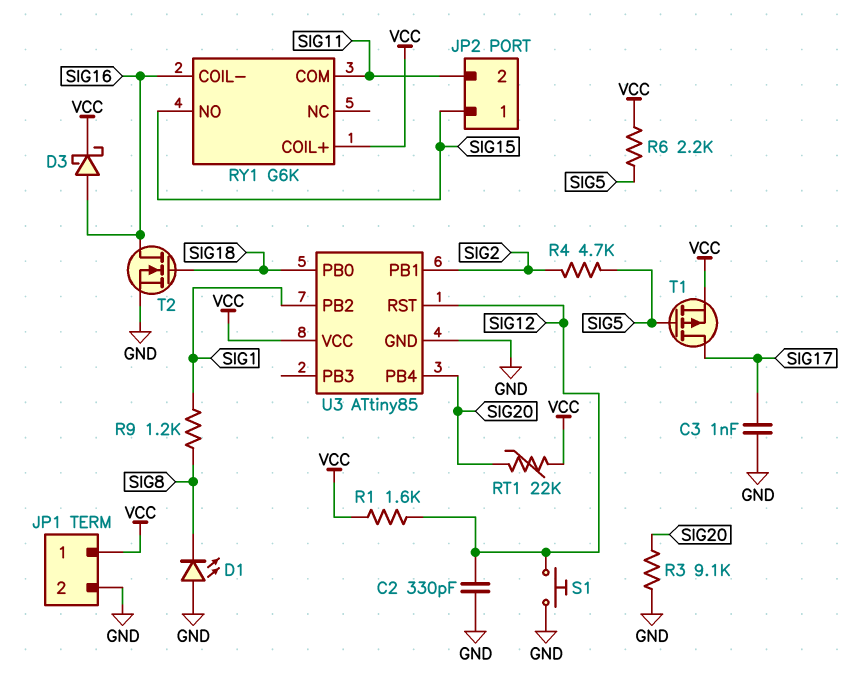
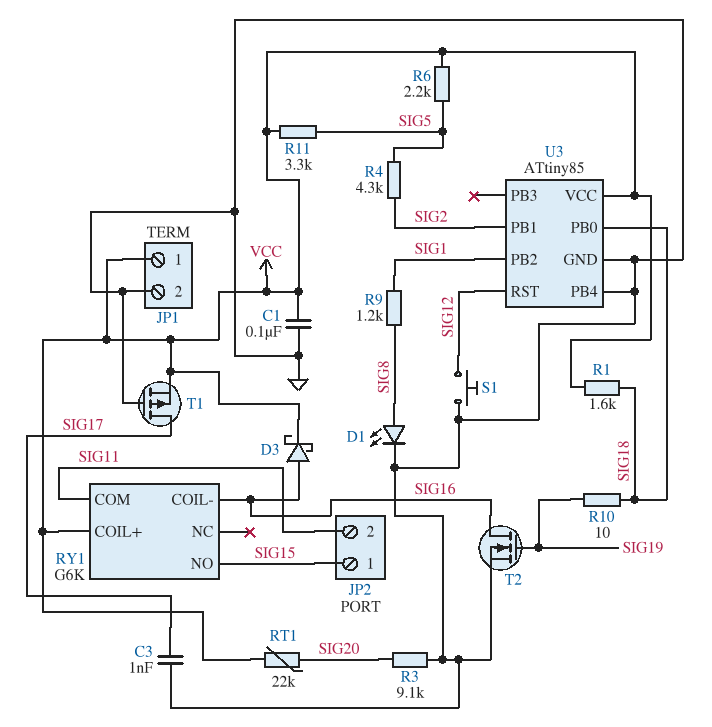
C1: none -> 100nF (GND, VCC)
C2: 330pF (GND, SIG12) -> none
D1: LED (A GND, K SIG8) -> LED (A SIG8, K GND)
R1: 1.6k (SIG12, VCC) -> 1.6k (SIG18, VCC)
R4: 4.7k (SIG2, SIG5) -> 4.3k (SIG2, SIG5)
R10: none -> 10 (SIG18, SIG19)
R11: none -> 3.3k (SIG5, VCC)
T1: PMOS (G SIG5, D SIG17, S VCC) -> PMOS (G GND, D SIG17, S VCC)
T2: NMOS (G SIG18, D SIG16, S GND) -> NMOS (G SIG19, D SIG16, S GND)
U3 pin PB4: SIG20 -> GND

